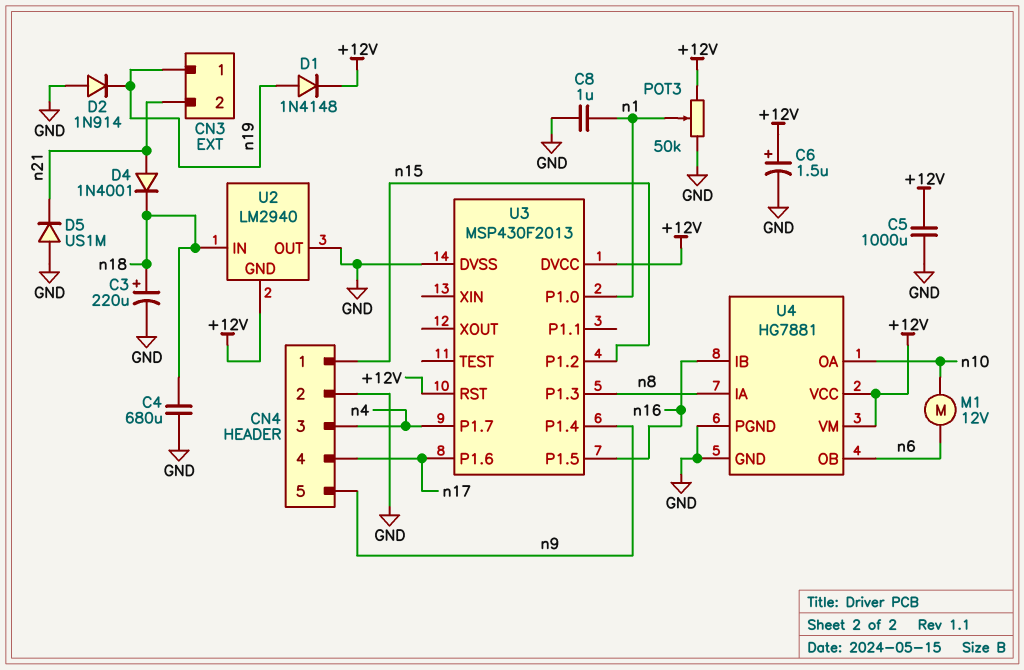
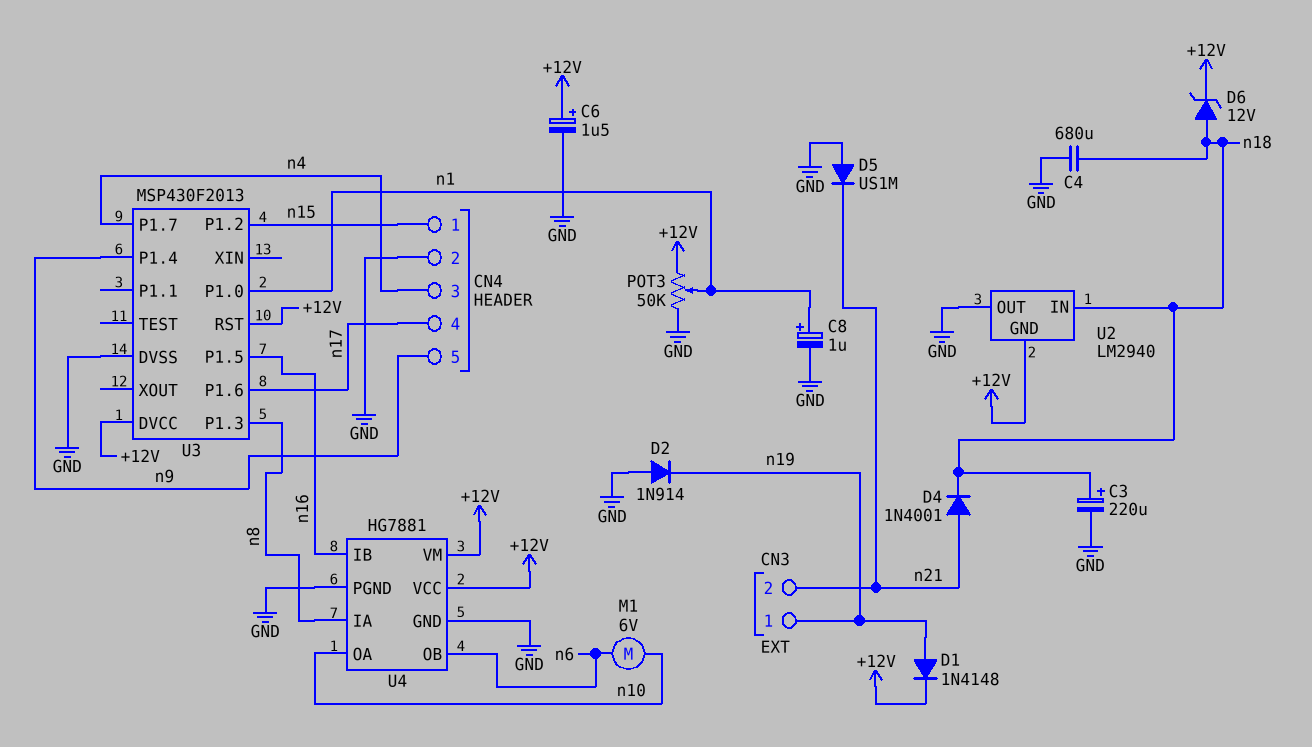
C5: 1000uF (+12V, GND) -> none
C8: 1uF (GND, n1) -> 1uF (plus n1, minus GND)
D6: none -> zener 12V (A n18, K +12V)
M1: motor 12V (n6, n10) -> motor 6V (n6, n10)

